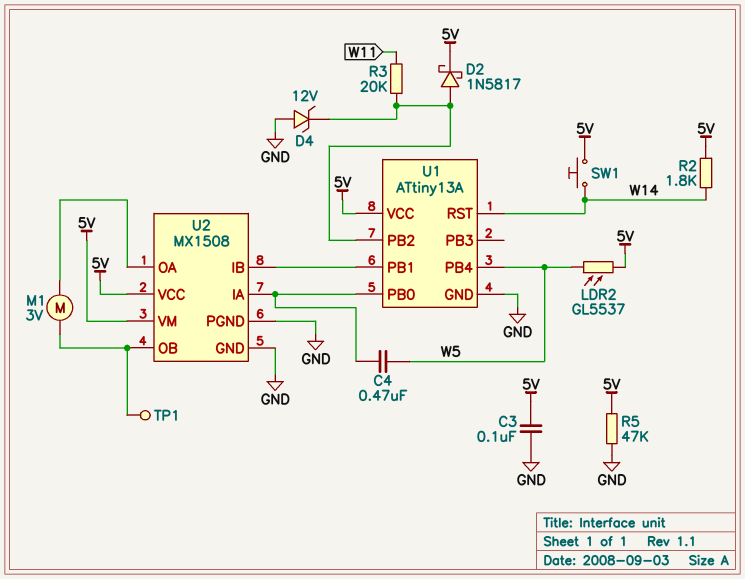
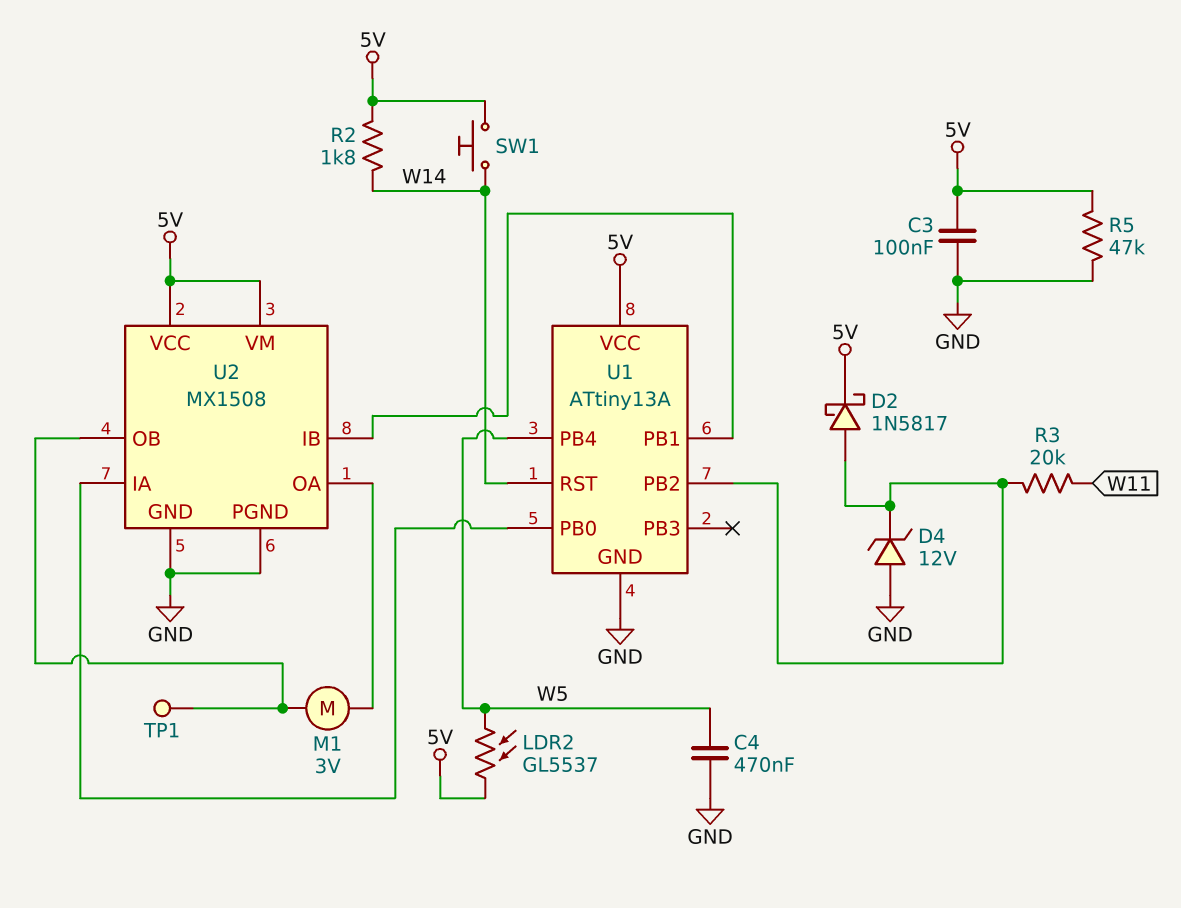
C4: 470nF (U1/PB0, W5) -> 470nF (GND, W5)

